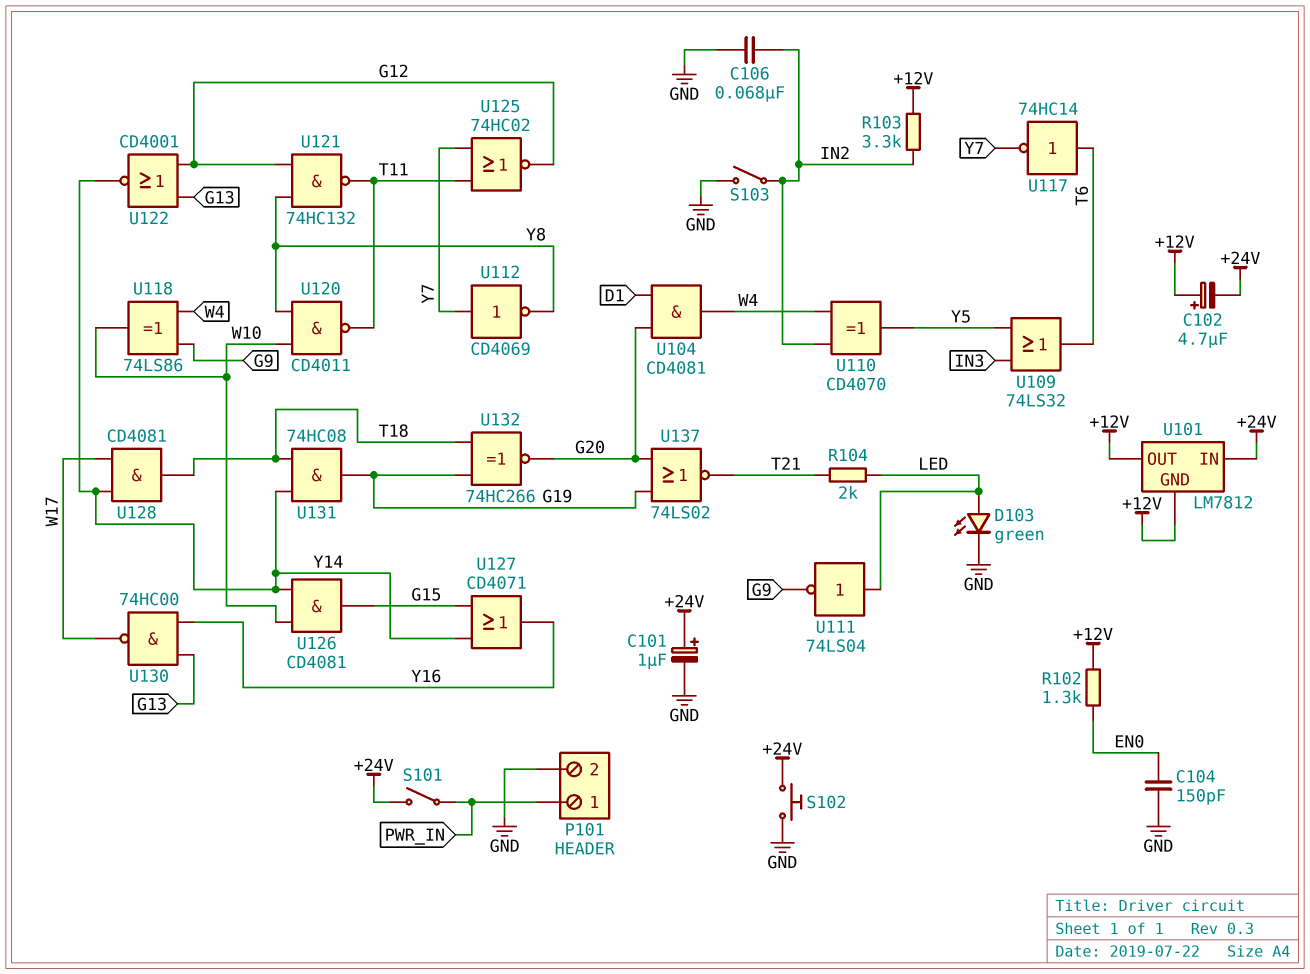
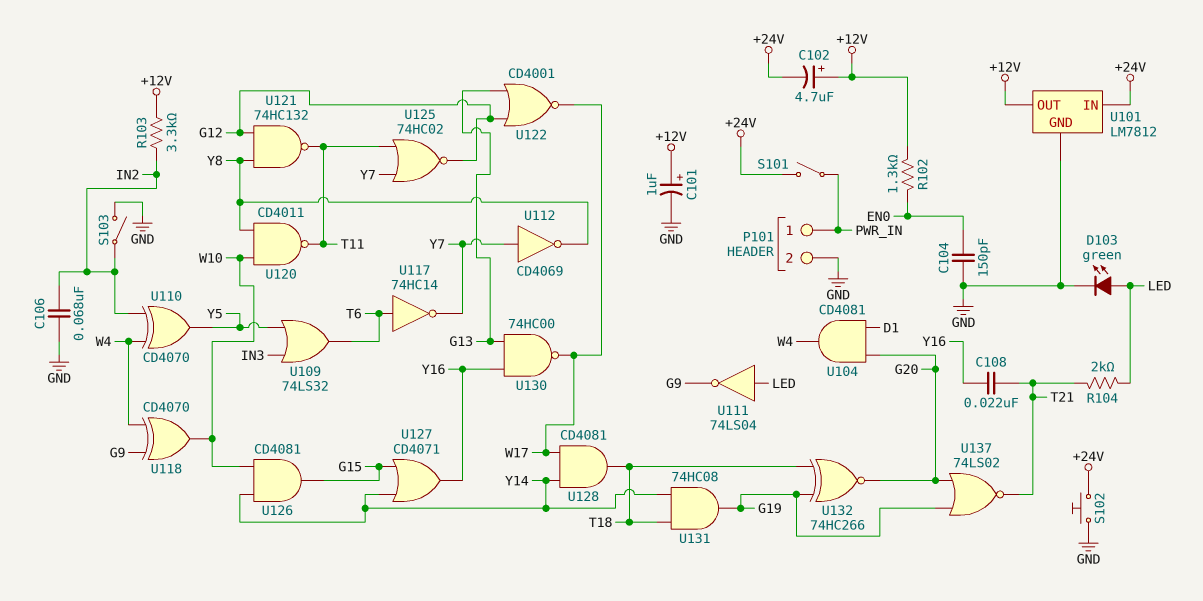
C101: 1uF (plus +24V, minus GND) -> 1uF (plus +12V, minus GND)
C108: none -> 22nF (T21, Y16)
U101 pin GND: +12V -> GND
U118: XOR 74LS86 (in G9, in W4, out W10) -> XOR CD4070 (in G9, in W4, out W10)
U122: NOR CD4001 (in G12, in G13, out Y14) -> NOR CD4001 (in G12, in G13, out W17)

